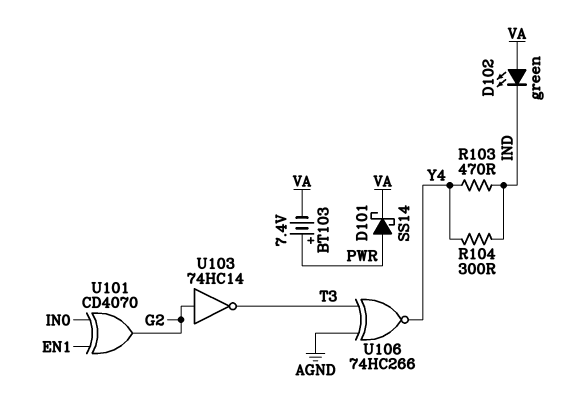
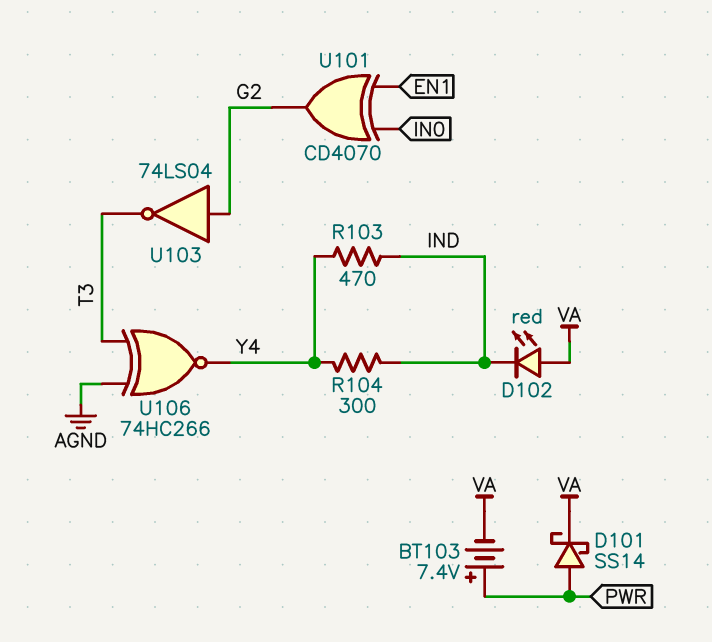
D102: LED green (A VA, K IND) -> LED red (A VA, K IND)
U103: NOT 74HC14 (in G2, out T3) -> NOT 74LS04 (in G2, out T3)

